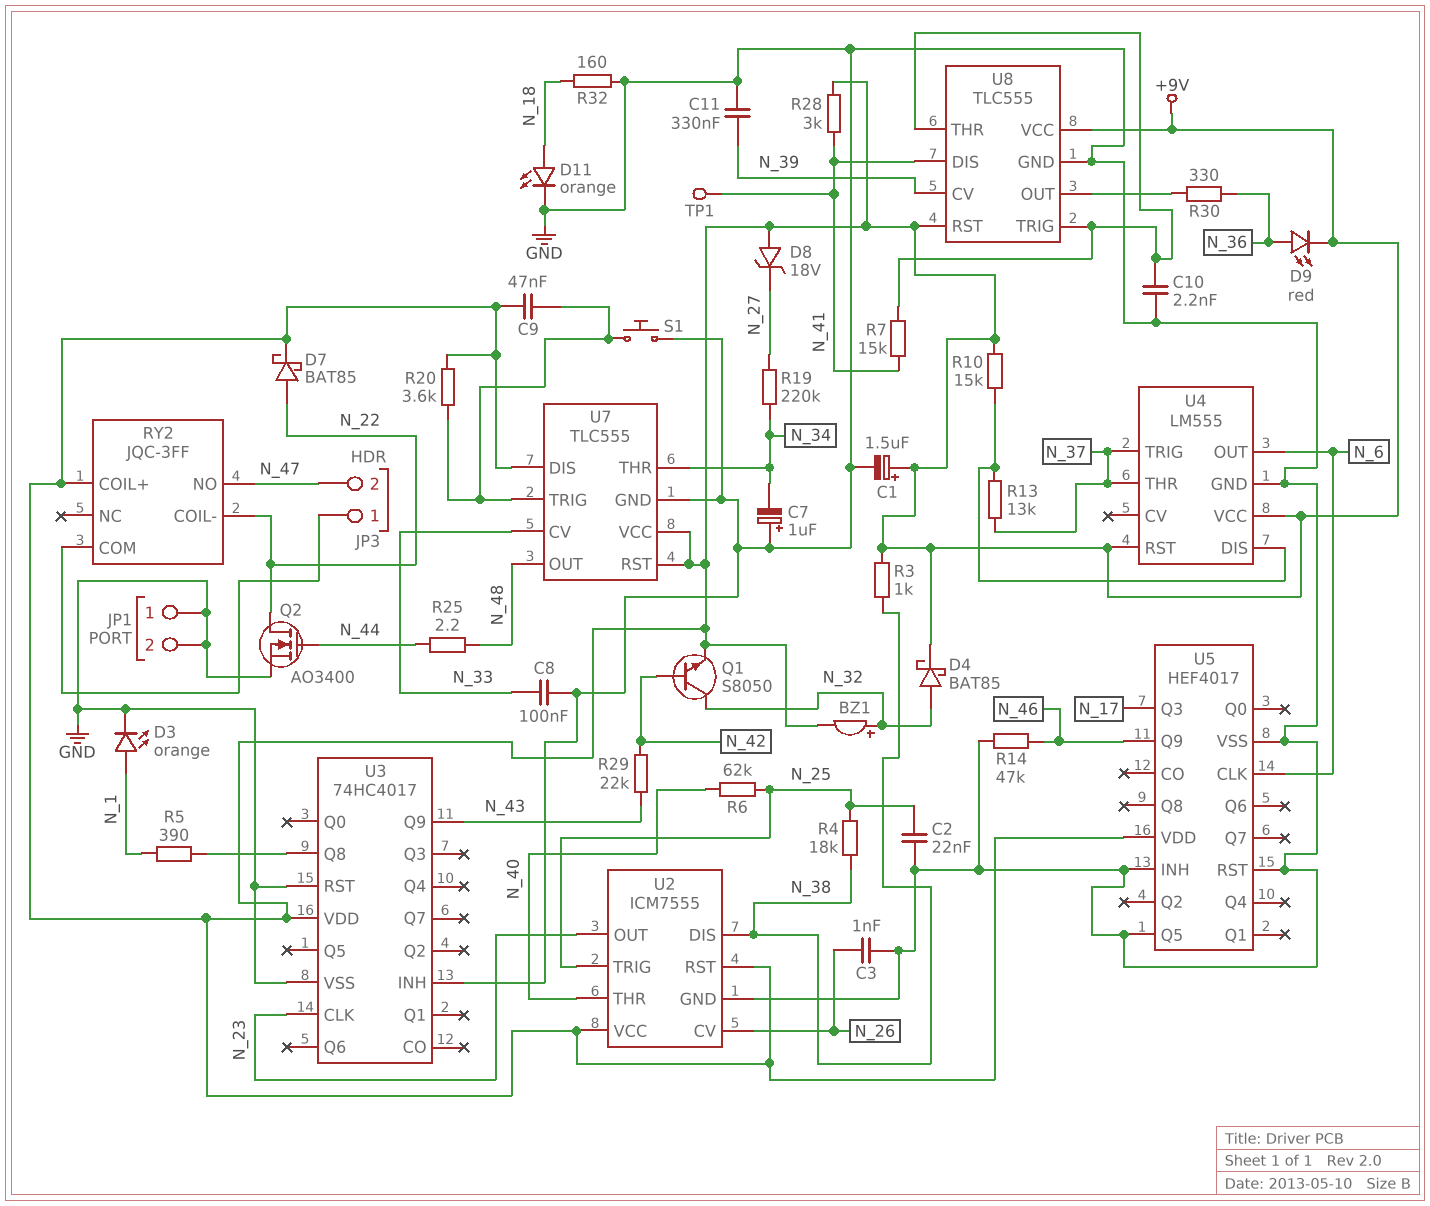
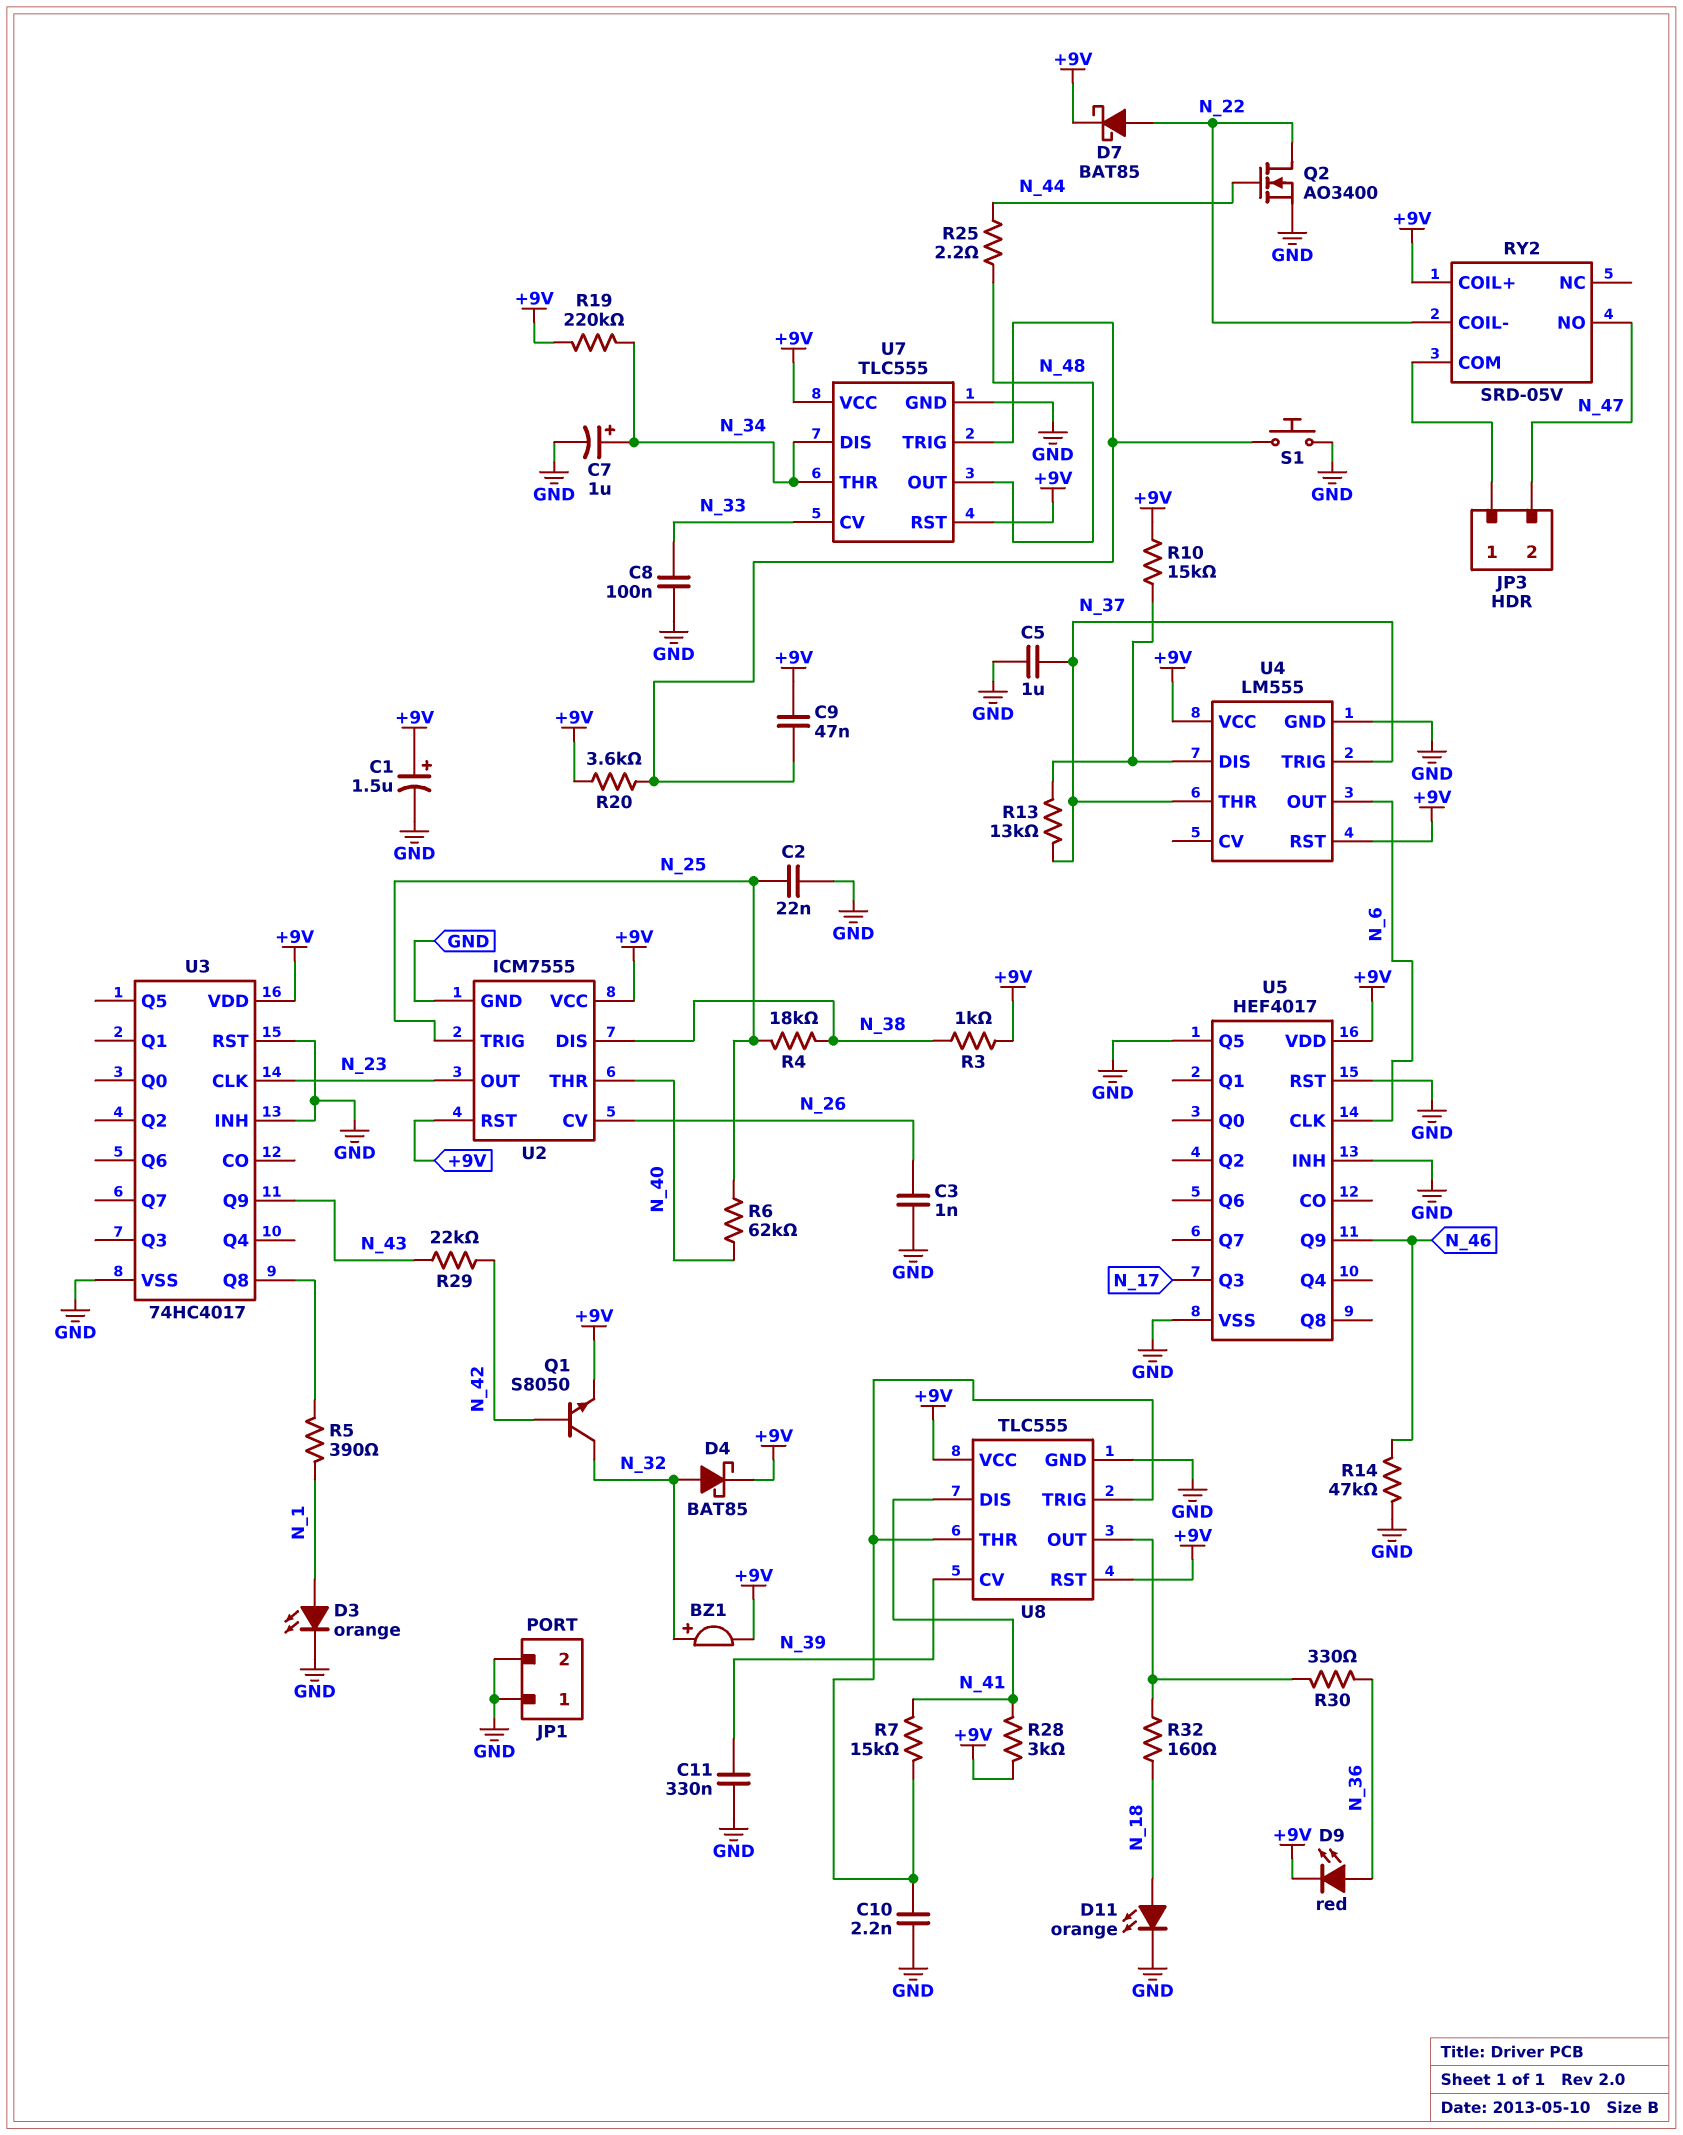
C5: none -> 1uF (GND, N_37)
C7: 1uF (plus GND, minus N_34) -> 1uF (plus N_34, minus GND)
D8: zener 18V (A +9V, K N_27) -> none
R19: 220k (N_27, N_34) -> 220k (+9V, N_34)
R32: 160 (GND, N_18) -> 160 (N_18, U8/OUT)
RY2: JQC-3FF -> SRD-05V
TP1: test point (N_41) -> none
U7 pin DIS: +9V -> N_34

